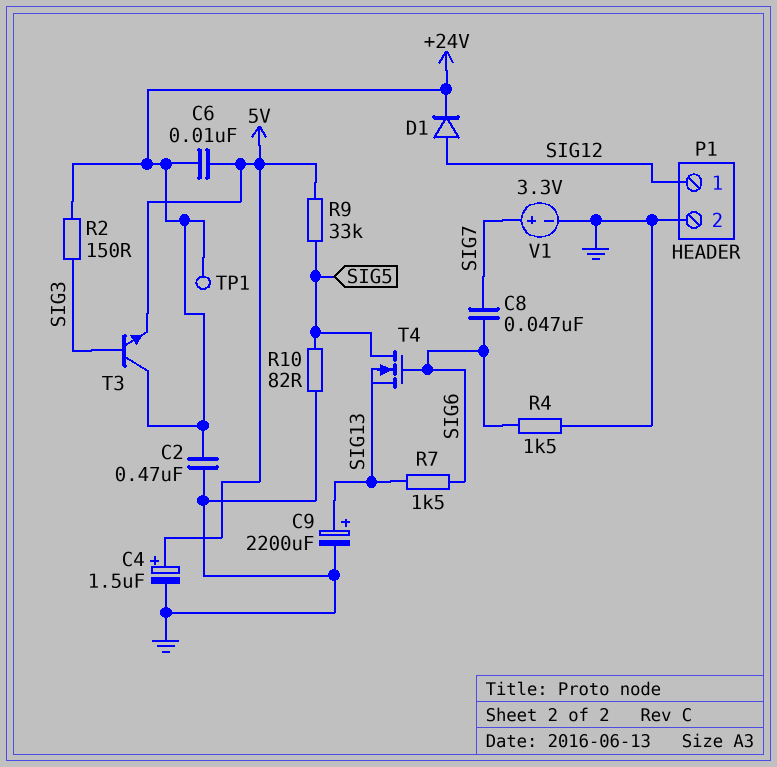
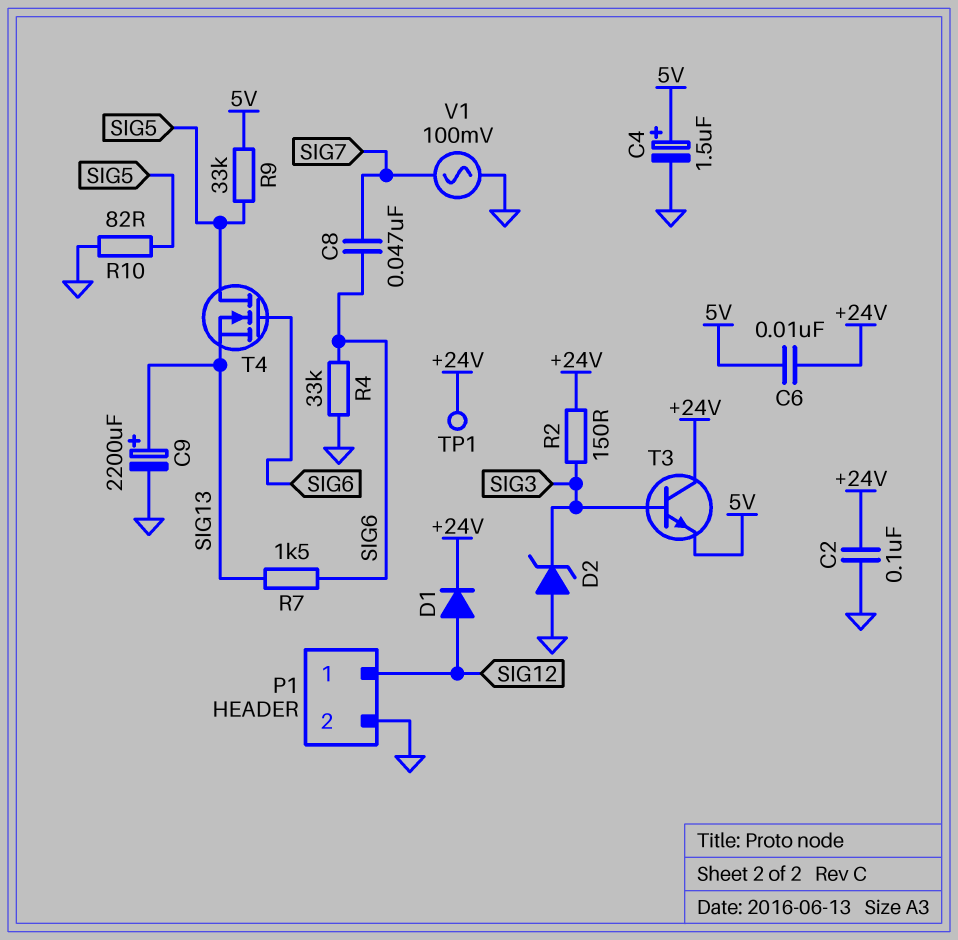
C2: 470nF (+24V, GND) -> 100nF (+24V, GND)
D2: none -> zener (A GND, K SIG3)
R4: 1.5k (GND, SIG6) -> 33k (GND, SIG6)
V1: 3.3V (plus SIG7, minus GND) -> AC 100mV (GND, SIG7)

